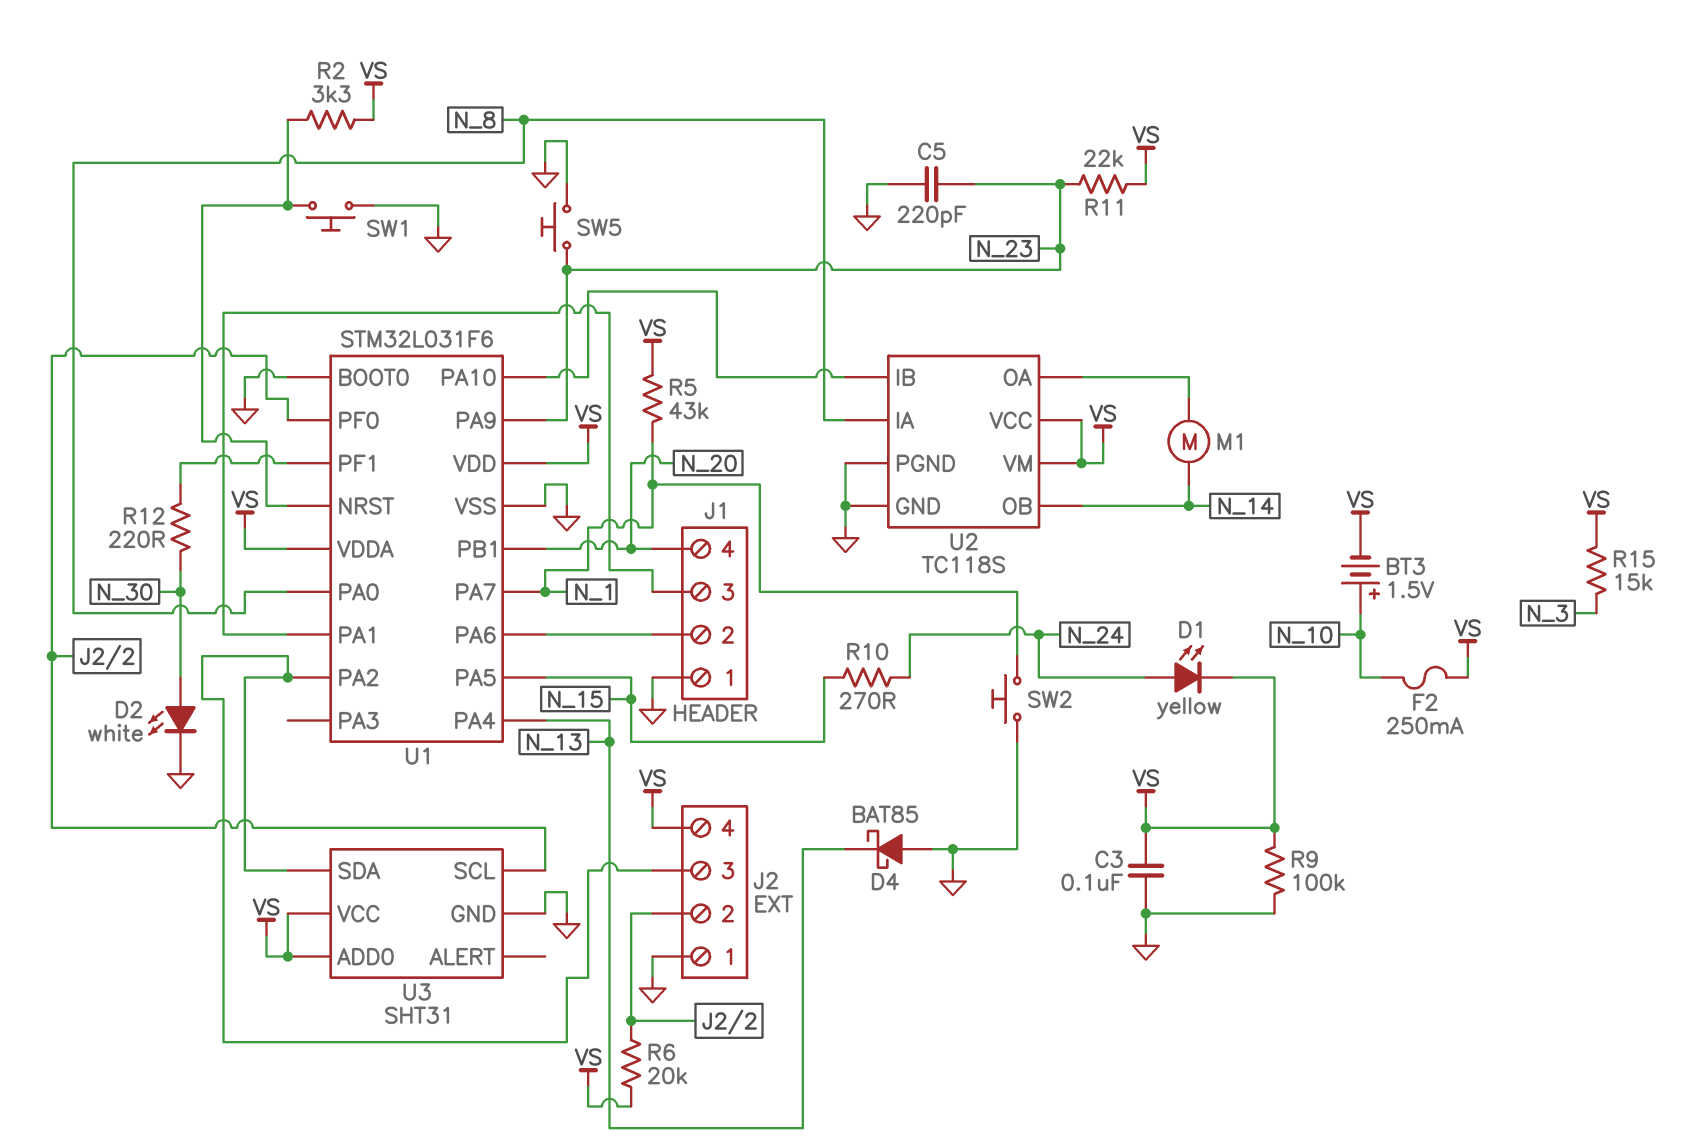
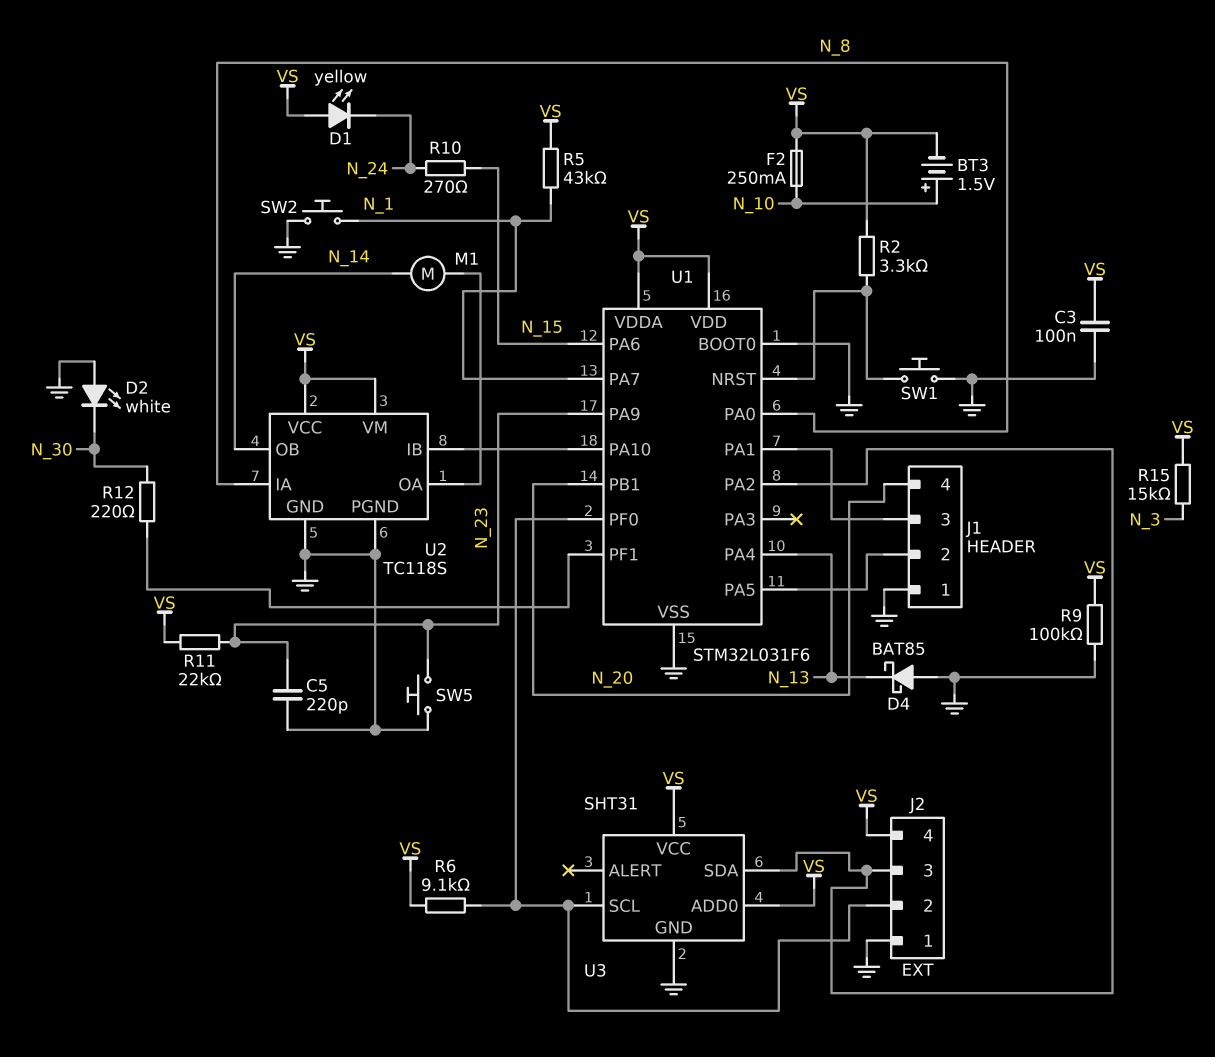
D1: LED yellow (A N_24, K VS) -> LED yellow (A VS, K N_24)
D2: LED white (A N_30, K GND) -> LED white (A GND, K N_30)
R6: 20k (J2/2, VS) -> 9.1k (J2/2, VS)
U1 pin PA5: N_15 -> J1/2
U1 pin PA6: J1/2 -> N_15

